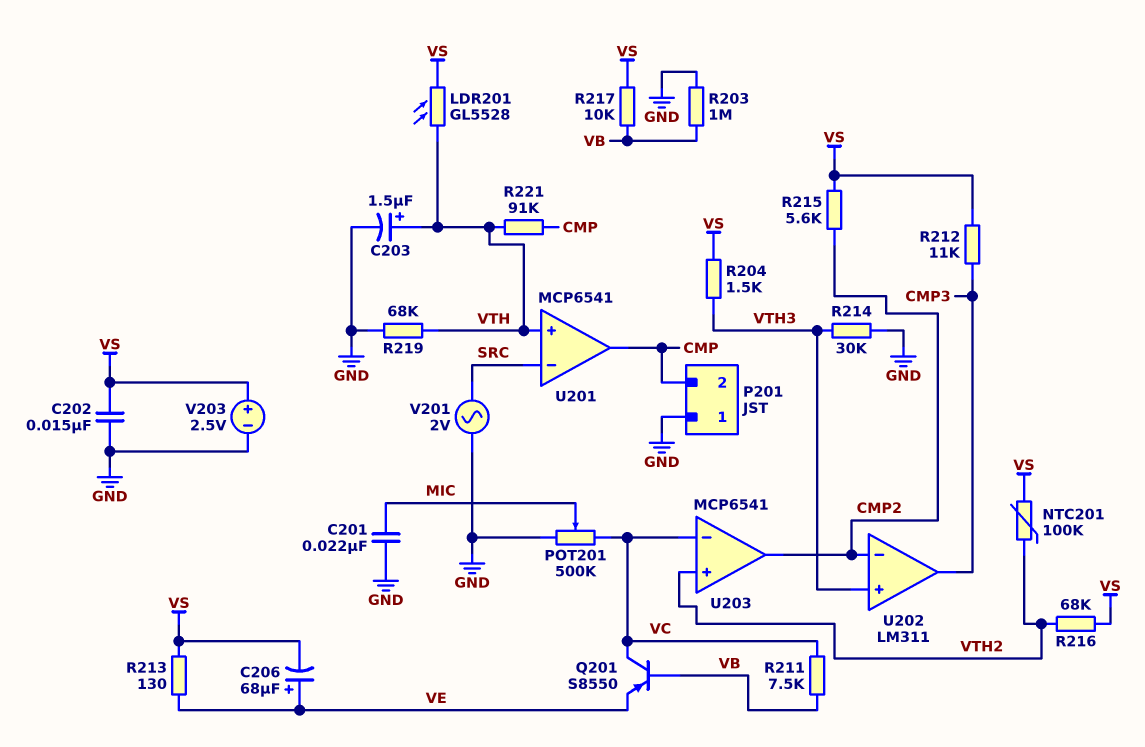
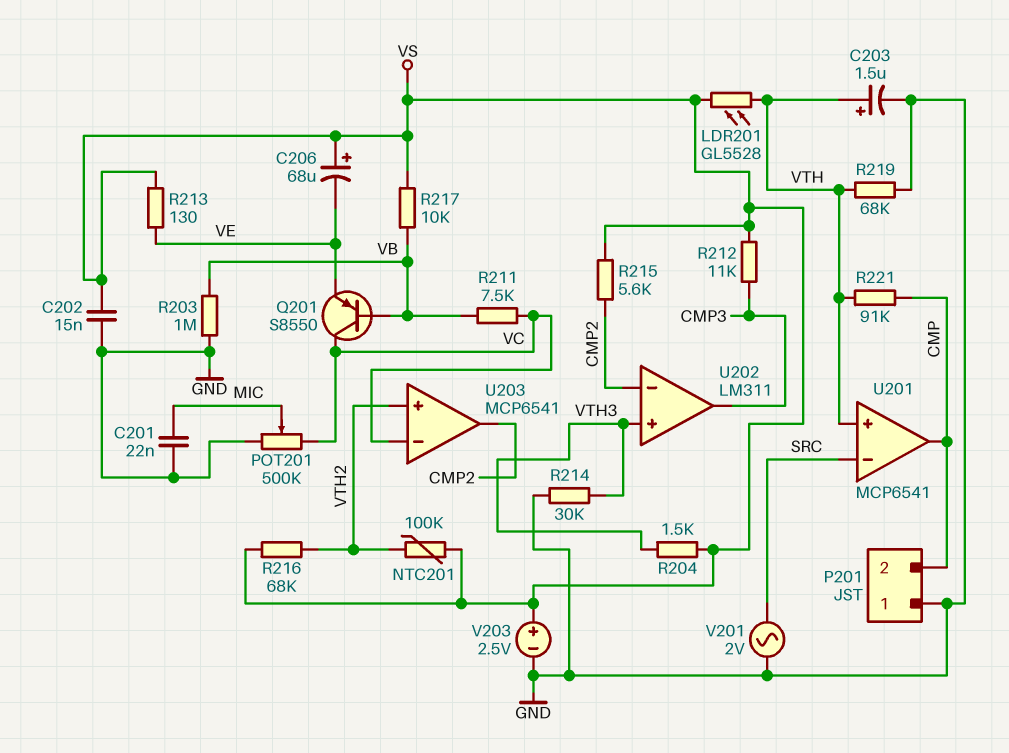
C206: 68uF (plus VE, minus VS) -> 68uF (plus VS, minus VE)

